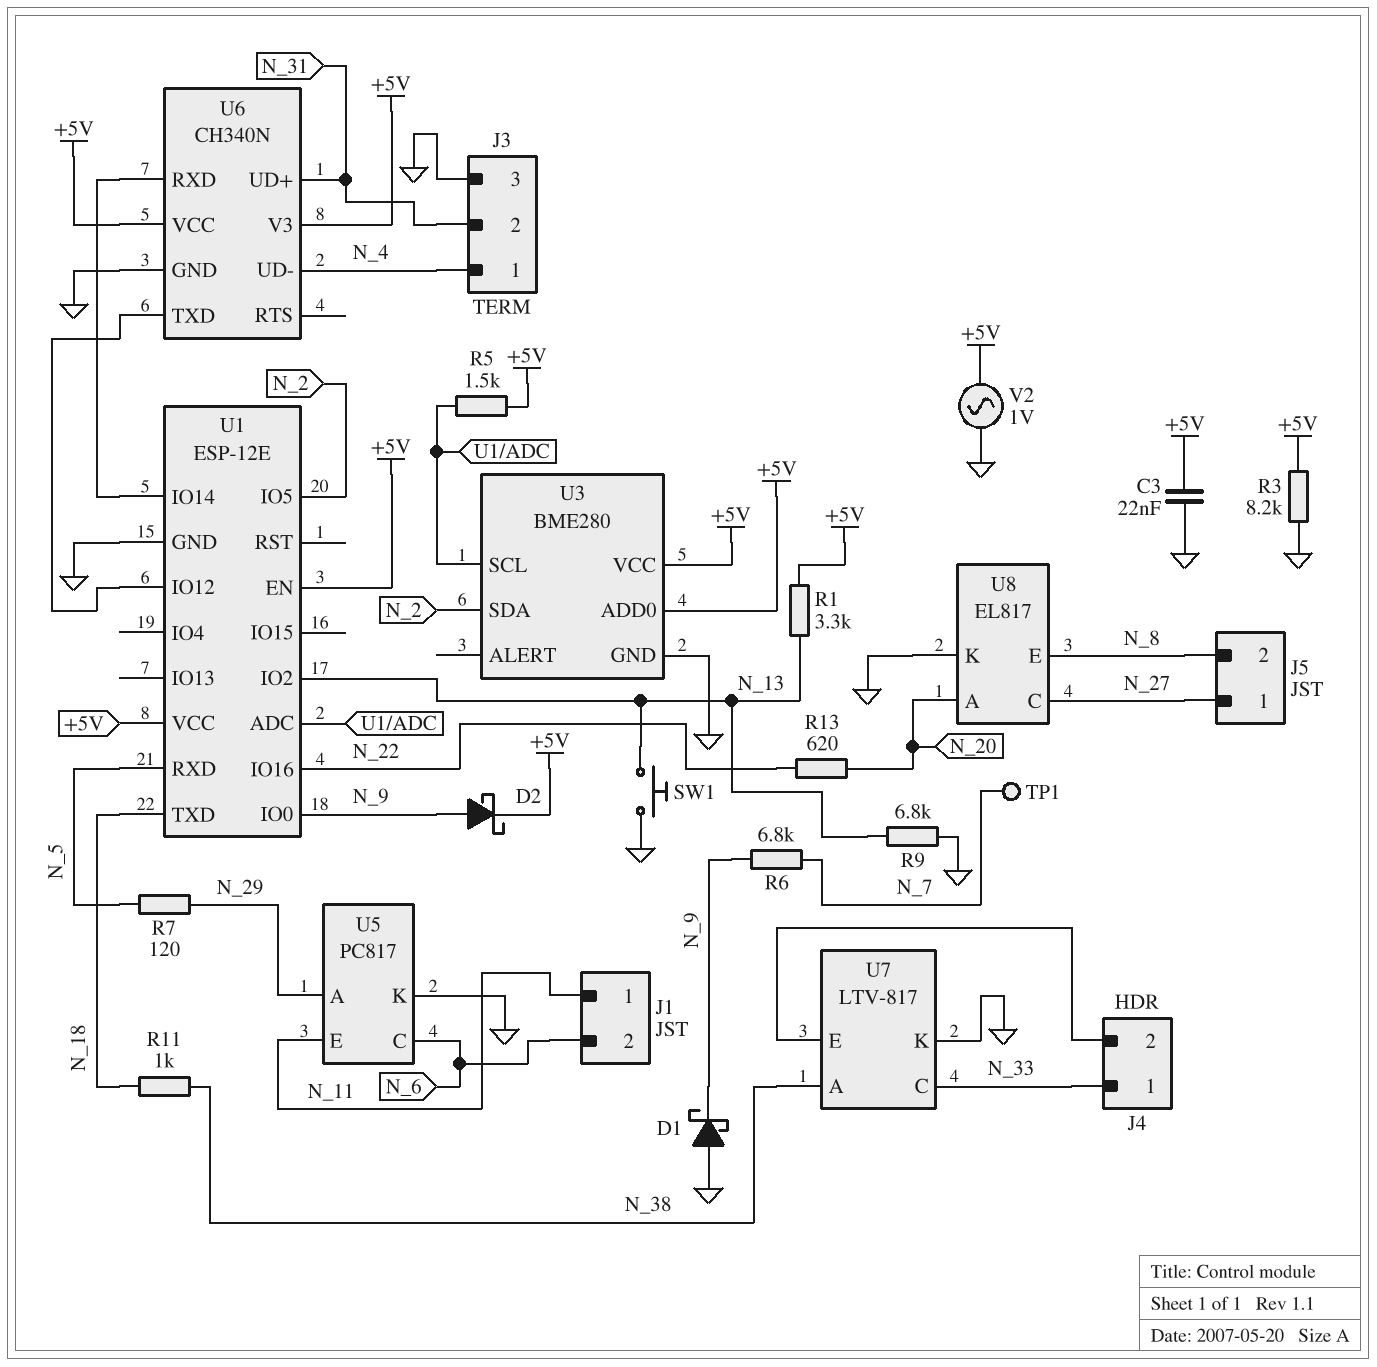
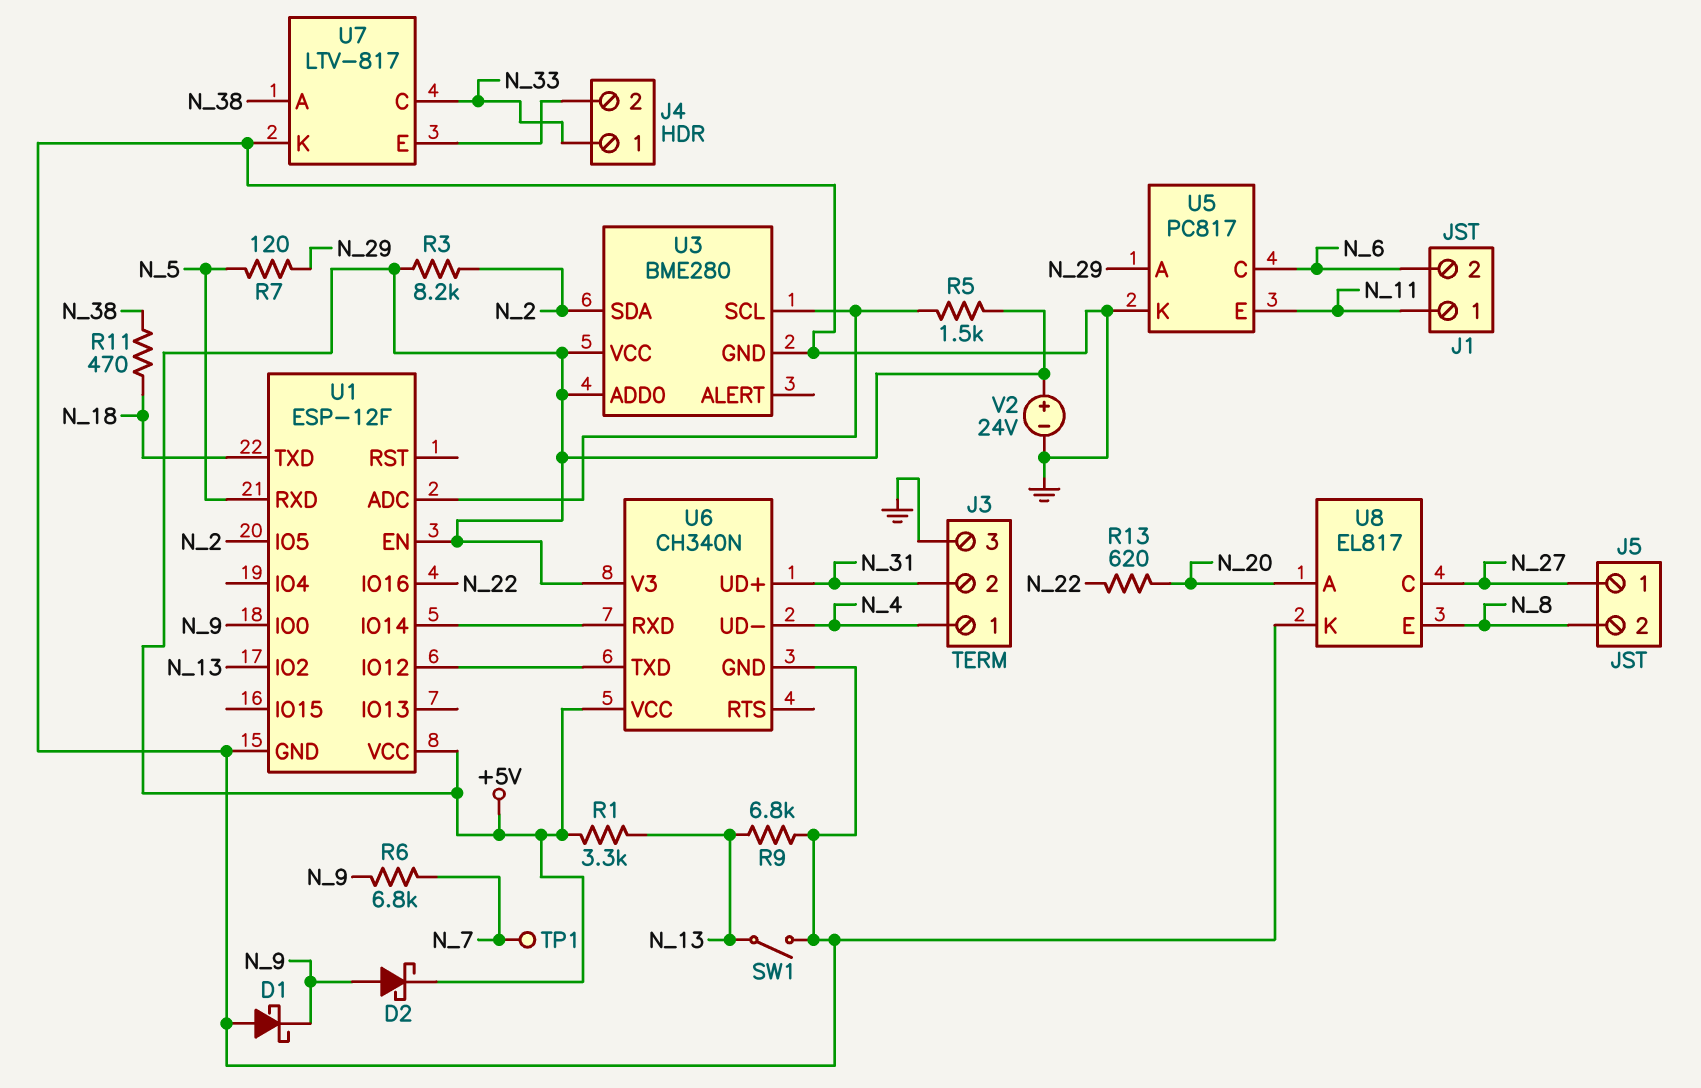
C3: 22nF (+5V, GND) -> none
R3: 8.2k (+5V, GND) -> 8.2k (+5V, N_2)
R11: 1k (N_18, N_38) -> 470 (N_18, N_38)
SW1: button (GND, N_13) -> switch (GND, N_13)
U1: ESP-12E -> ESP-12F
V2: AC 1V (+5V, GND) -> 24V (plus +5V, minus GND)

